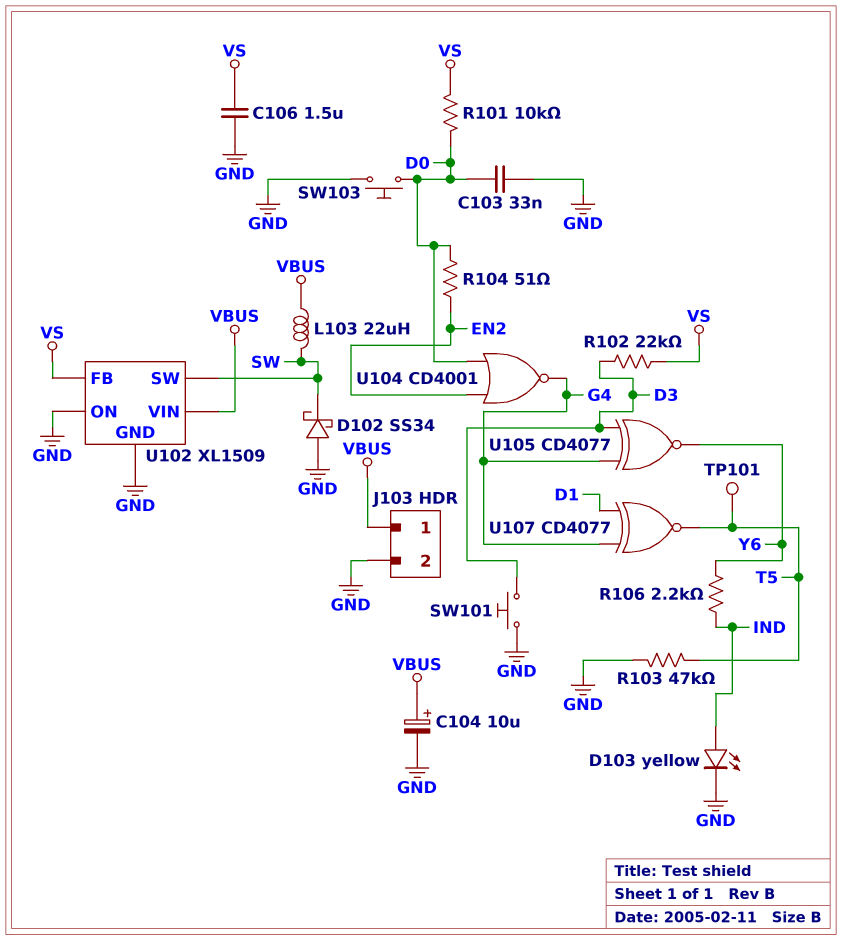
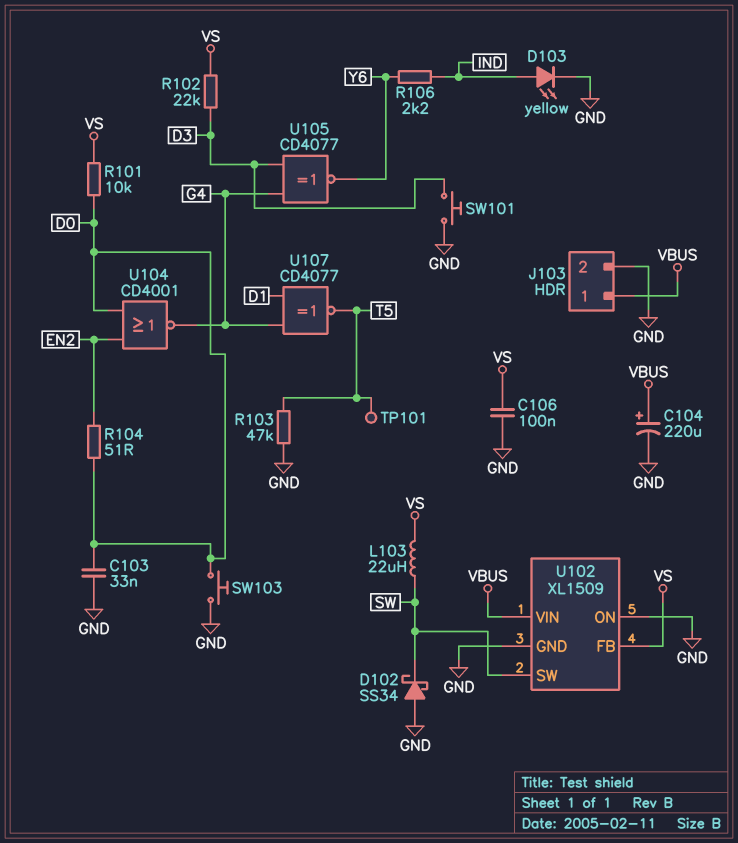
C104: 10uF (plus VBUS, minus GND) -> 220uF (plus VBUS, minus GND)
C106: 1.5uF (GND, VS) -> 100nF (GND, VS)
L103: 22uH (SW, VBUS) -> 22uH (SW, VS)

